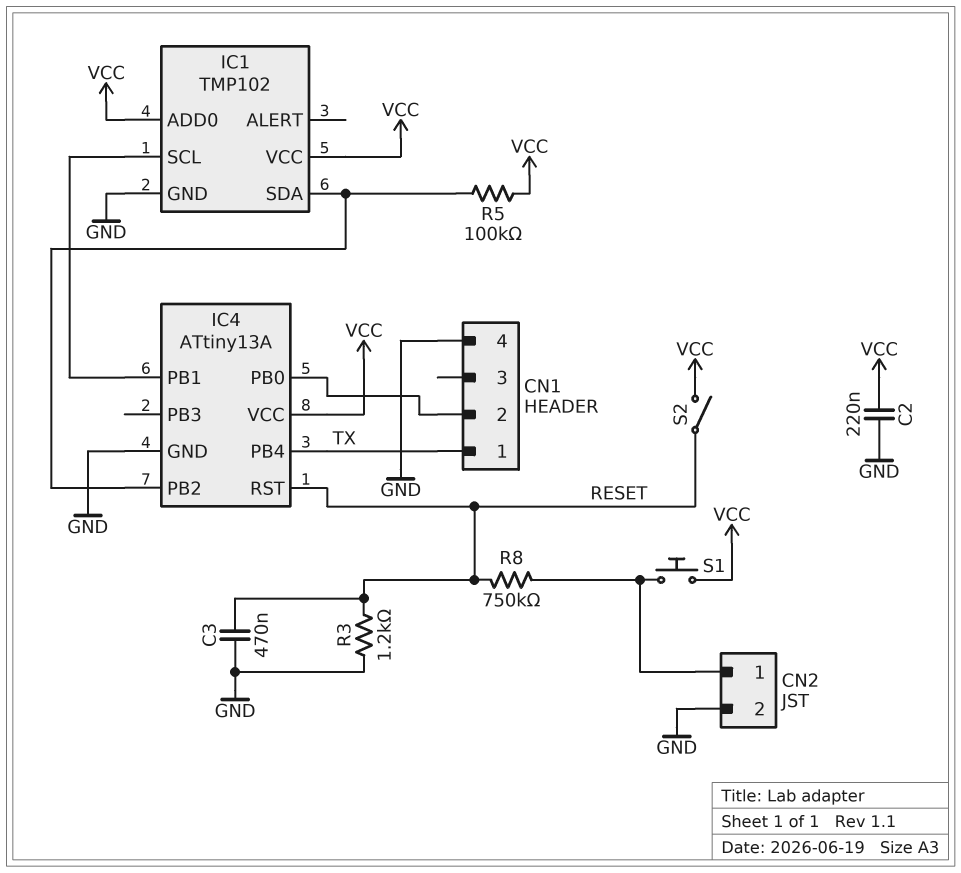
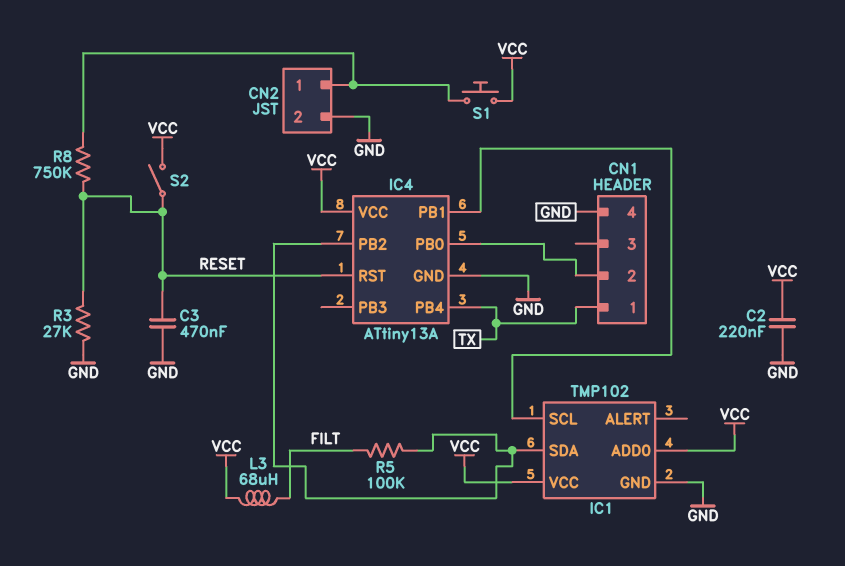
L3: none -> 68uH (FILT, VCC)
R3: 1.2k (GND, RESET) -> 27k (GND, RESET)
R5: 100k (IC1/SDA, VCC) -> 100k (FILT, IC1/SDA)

